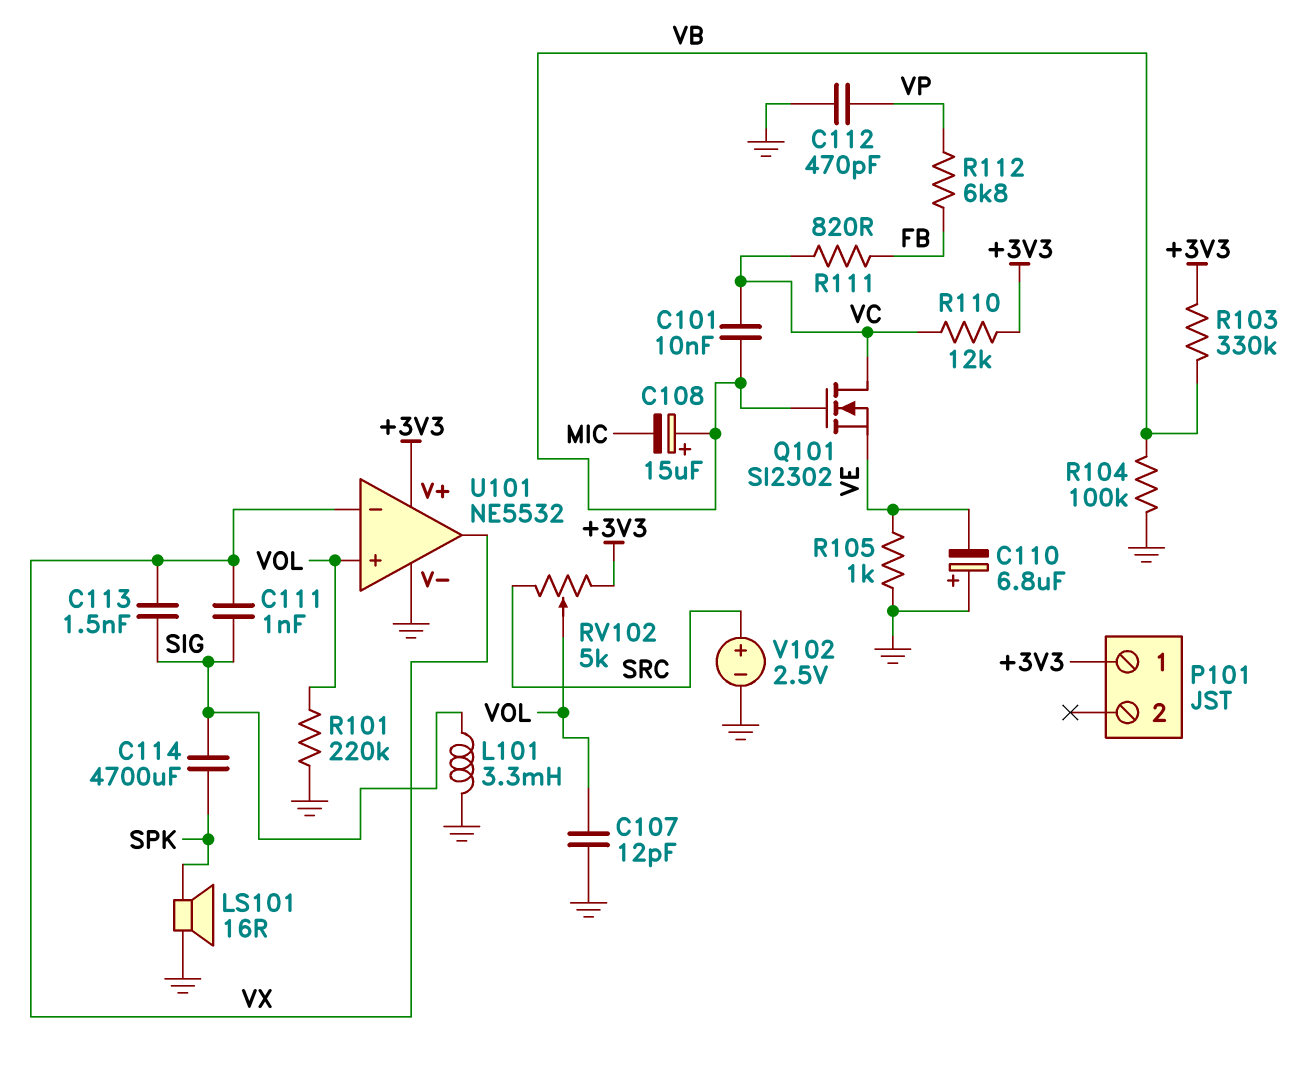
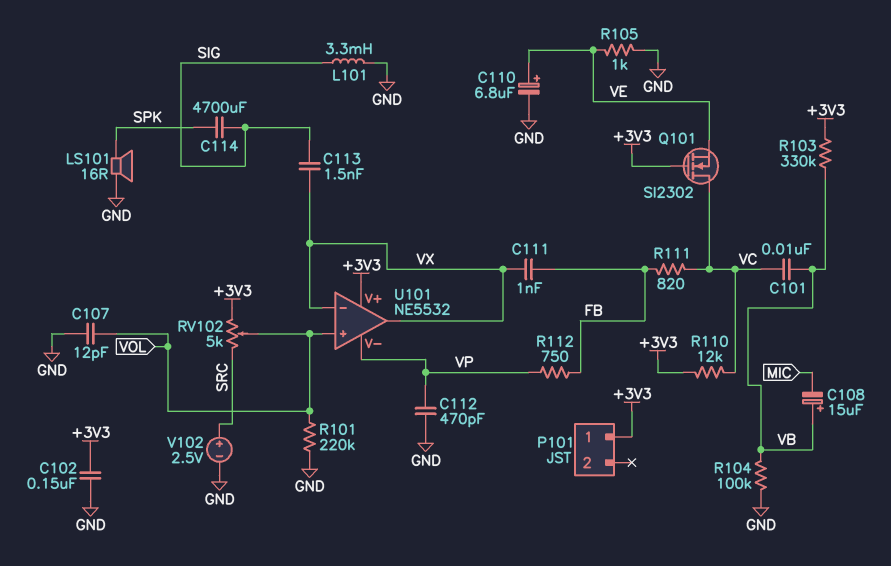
C102: none -> 150nF (+3V3, GND)
C110: 6.8uF (plus GND, minus VE) -> 6.8uF (plus VE, minus GND)
C111: 1nF (SIG, VX) -> 1nF (FB, VX)
Q101: NMOS SI2302 (G VB, D VC, S VE) -> NMOS SI2302 (G +3V3, D VC, S VE)
R112: 6.8k (FB, VP) -> 750 (FB, VP)
U101 pin V-: GND -> VP

